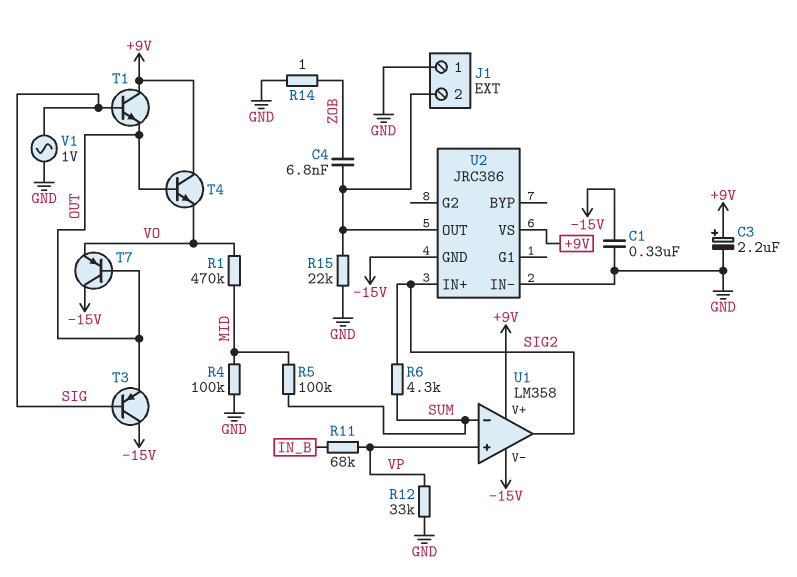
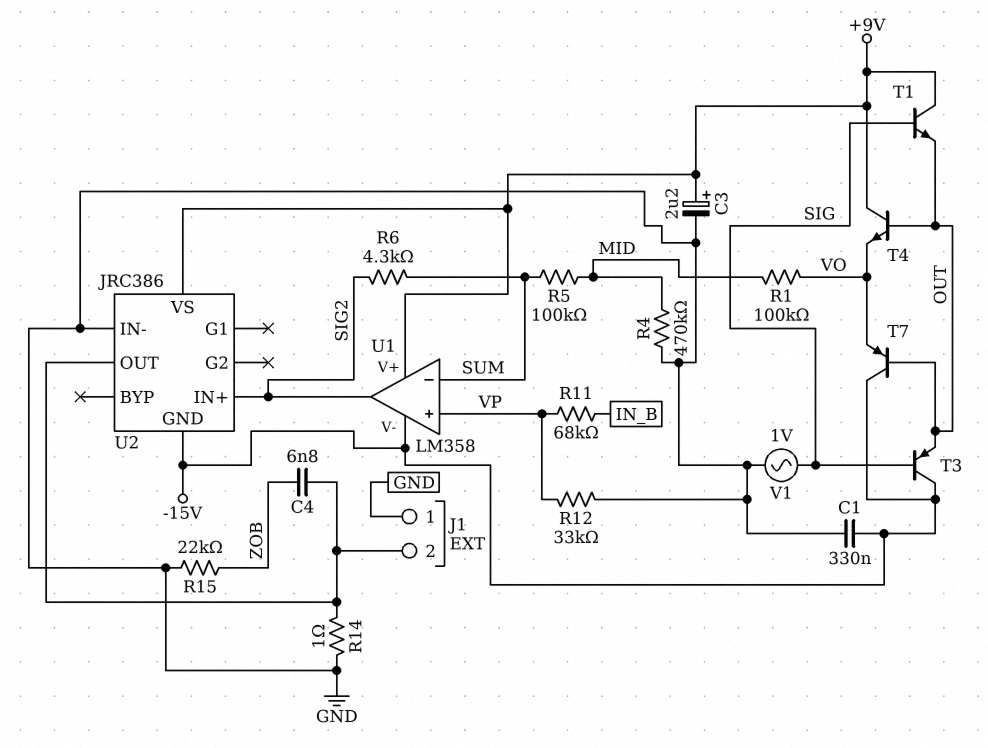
R1: 470k (MID, VO) -> 100k (MID, VO)
R4: 100k (GND, MID) -> 470k (GND, MID)
R14: 1 (GND, ZOB) -> 1 (GND, J1/2)
R15: 22k (GND, J1/2) -> 22k (GND, ZOB)

